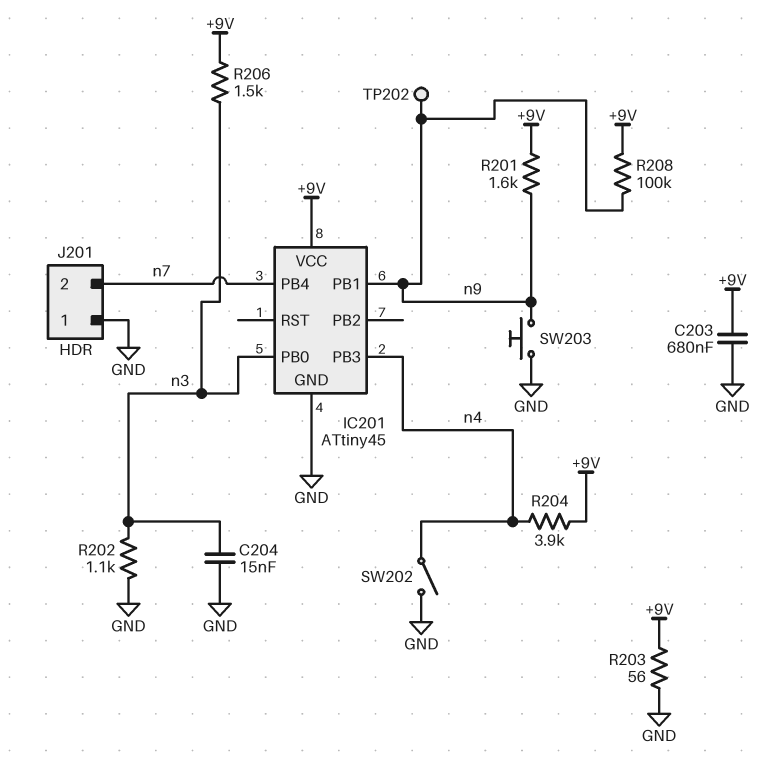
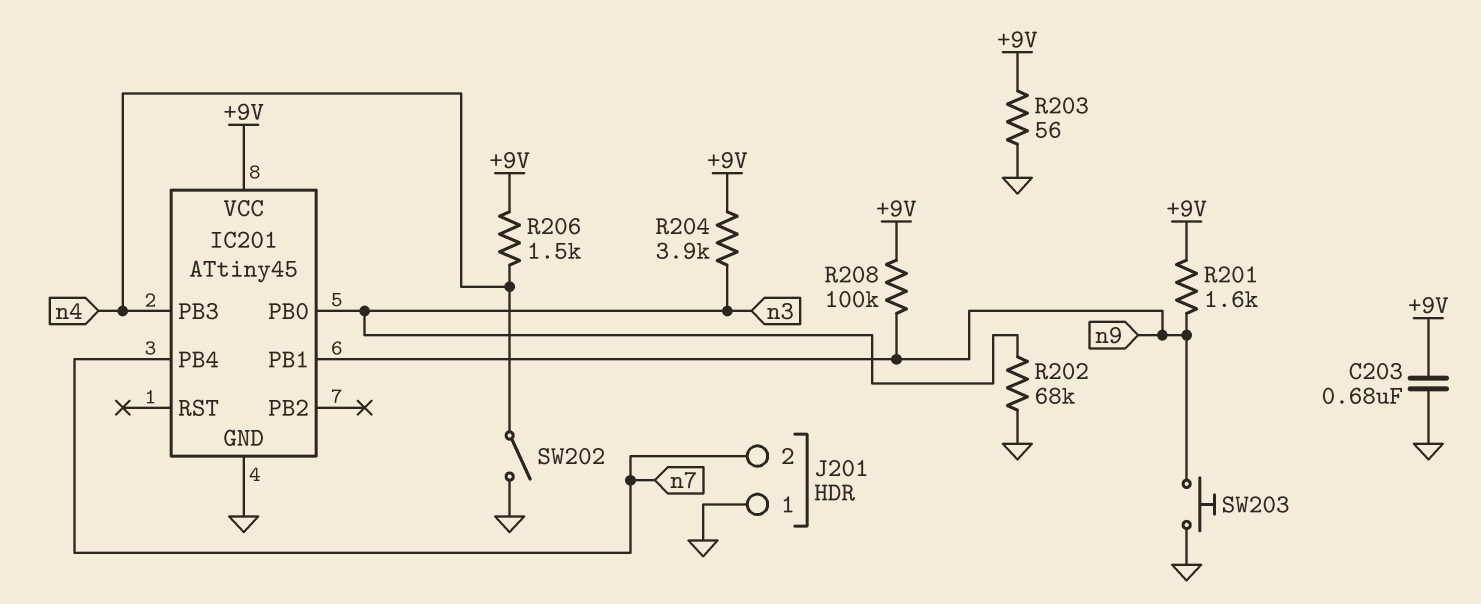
C204: 15nF (GND, n3) -> none
R202: 1.1k (GND, n3) -> 68k (GND, n3)
R204: 3.9k (+9V, n4) -> 3.9k (+9V, n3)
R206: 1.5k (+9V, n3) -> 1.5k (+9V, n4)
TP202: test point (n9) -> none

